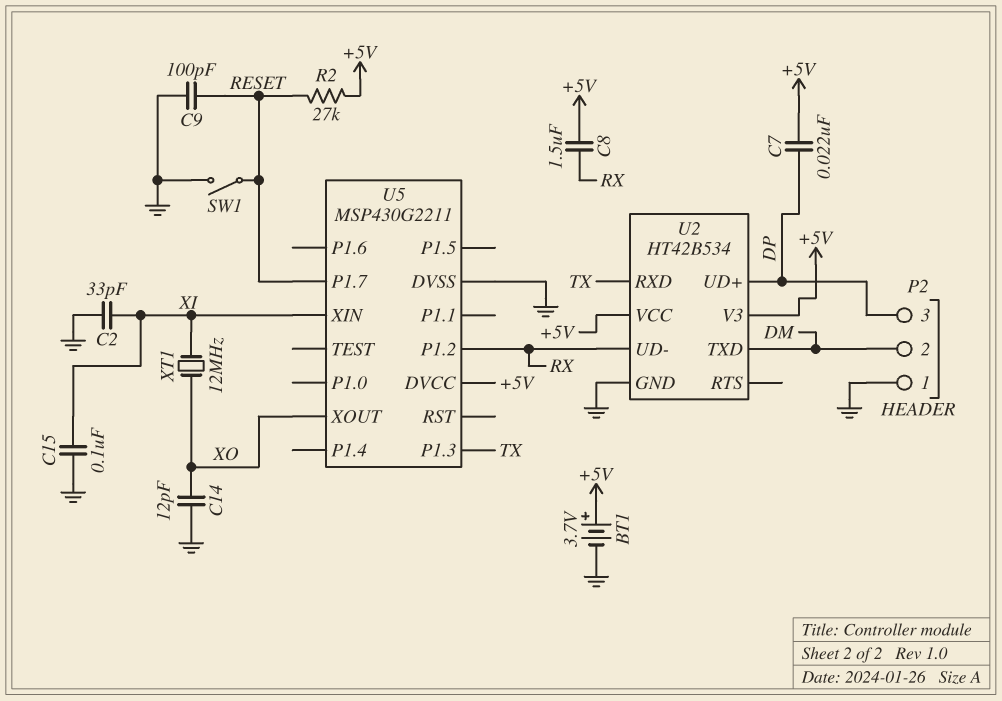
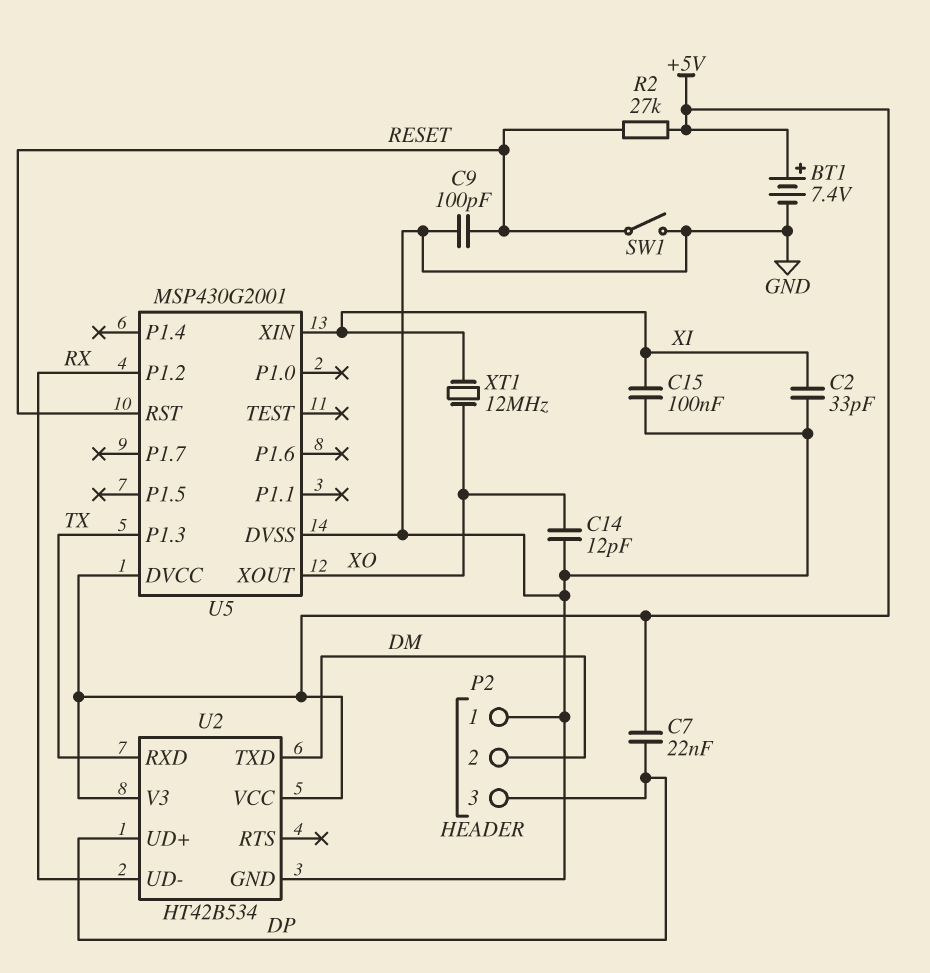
BT1: 3.7V (plus +5V, minus GND) -> 7.4V (plus +5V, minus GND)
C8: 1.5uF (+5V, RX) -> none
U5: MSP430G2211 -> MSP430G2001
U5 pin P1.7: RESET -> none
U5 pin RST: none -> RESET

